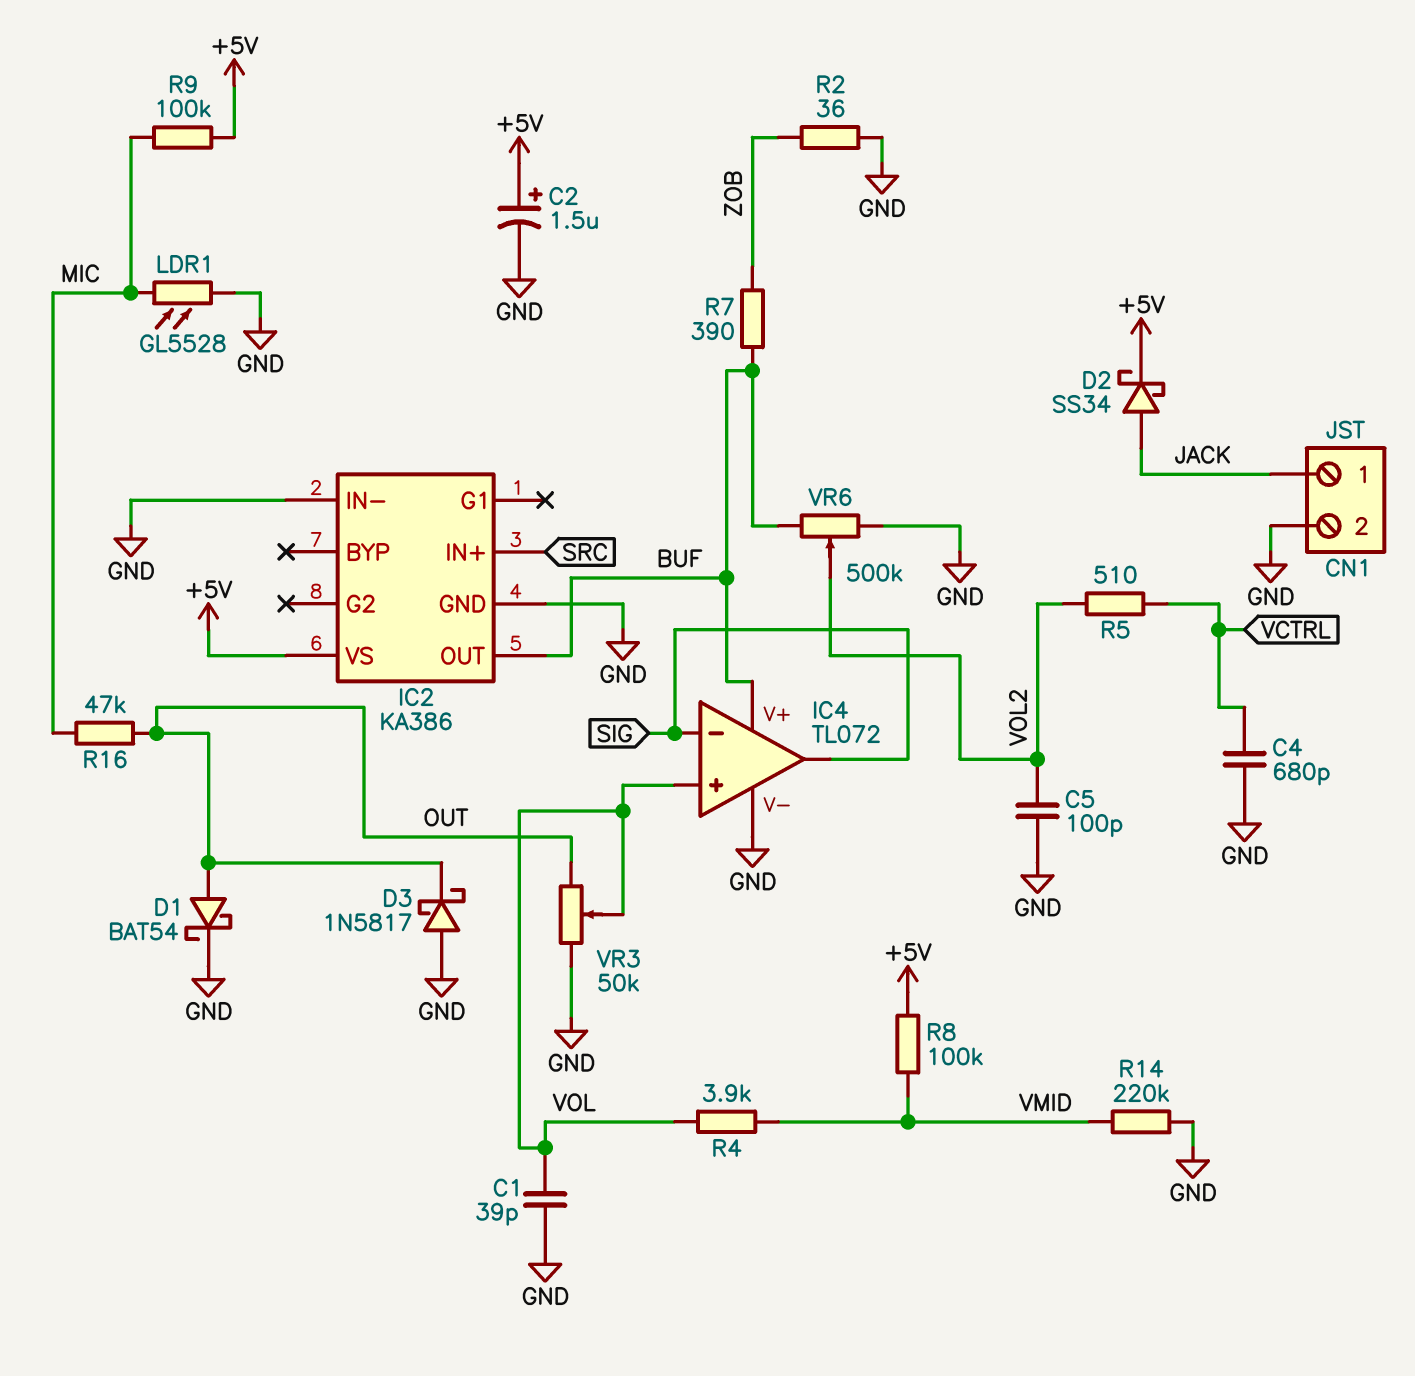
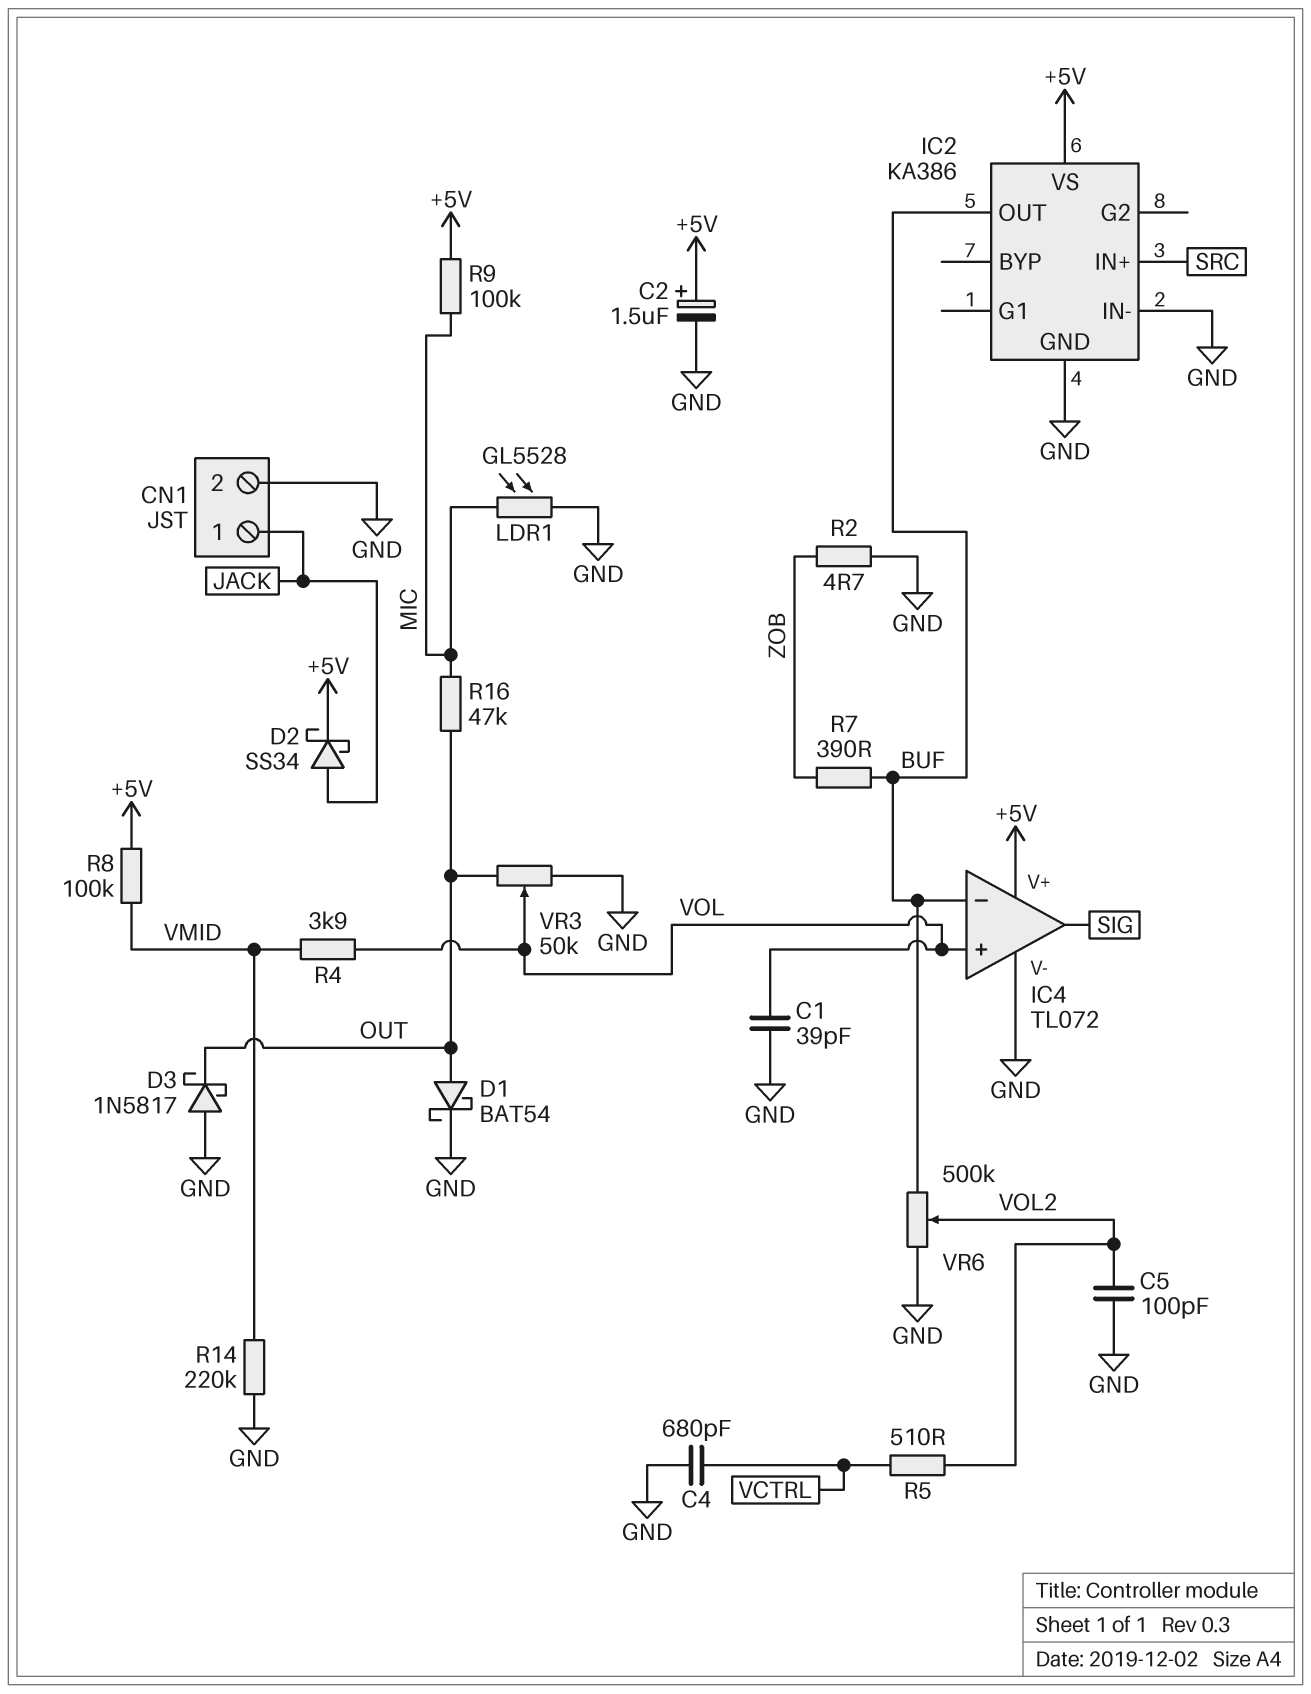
IC4 pin V+: BUF -> +5V
IC4 pin in-: SIG -> BUF
R2: 36 (GND, ZOB) -> 4.7 (GND, ZOB)

